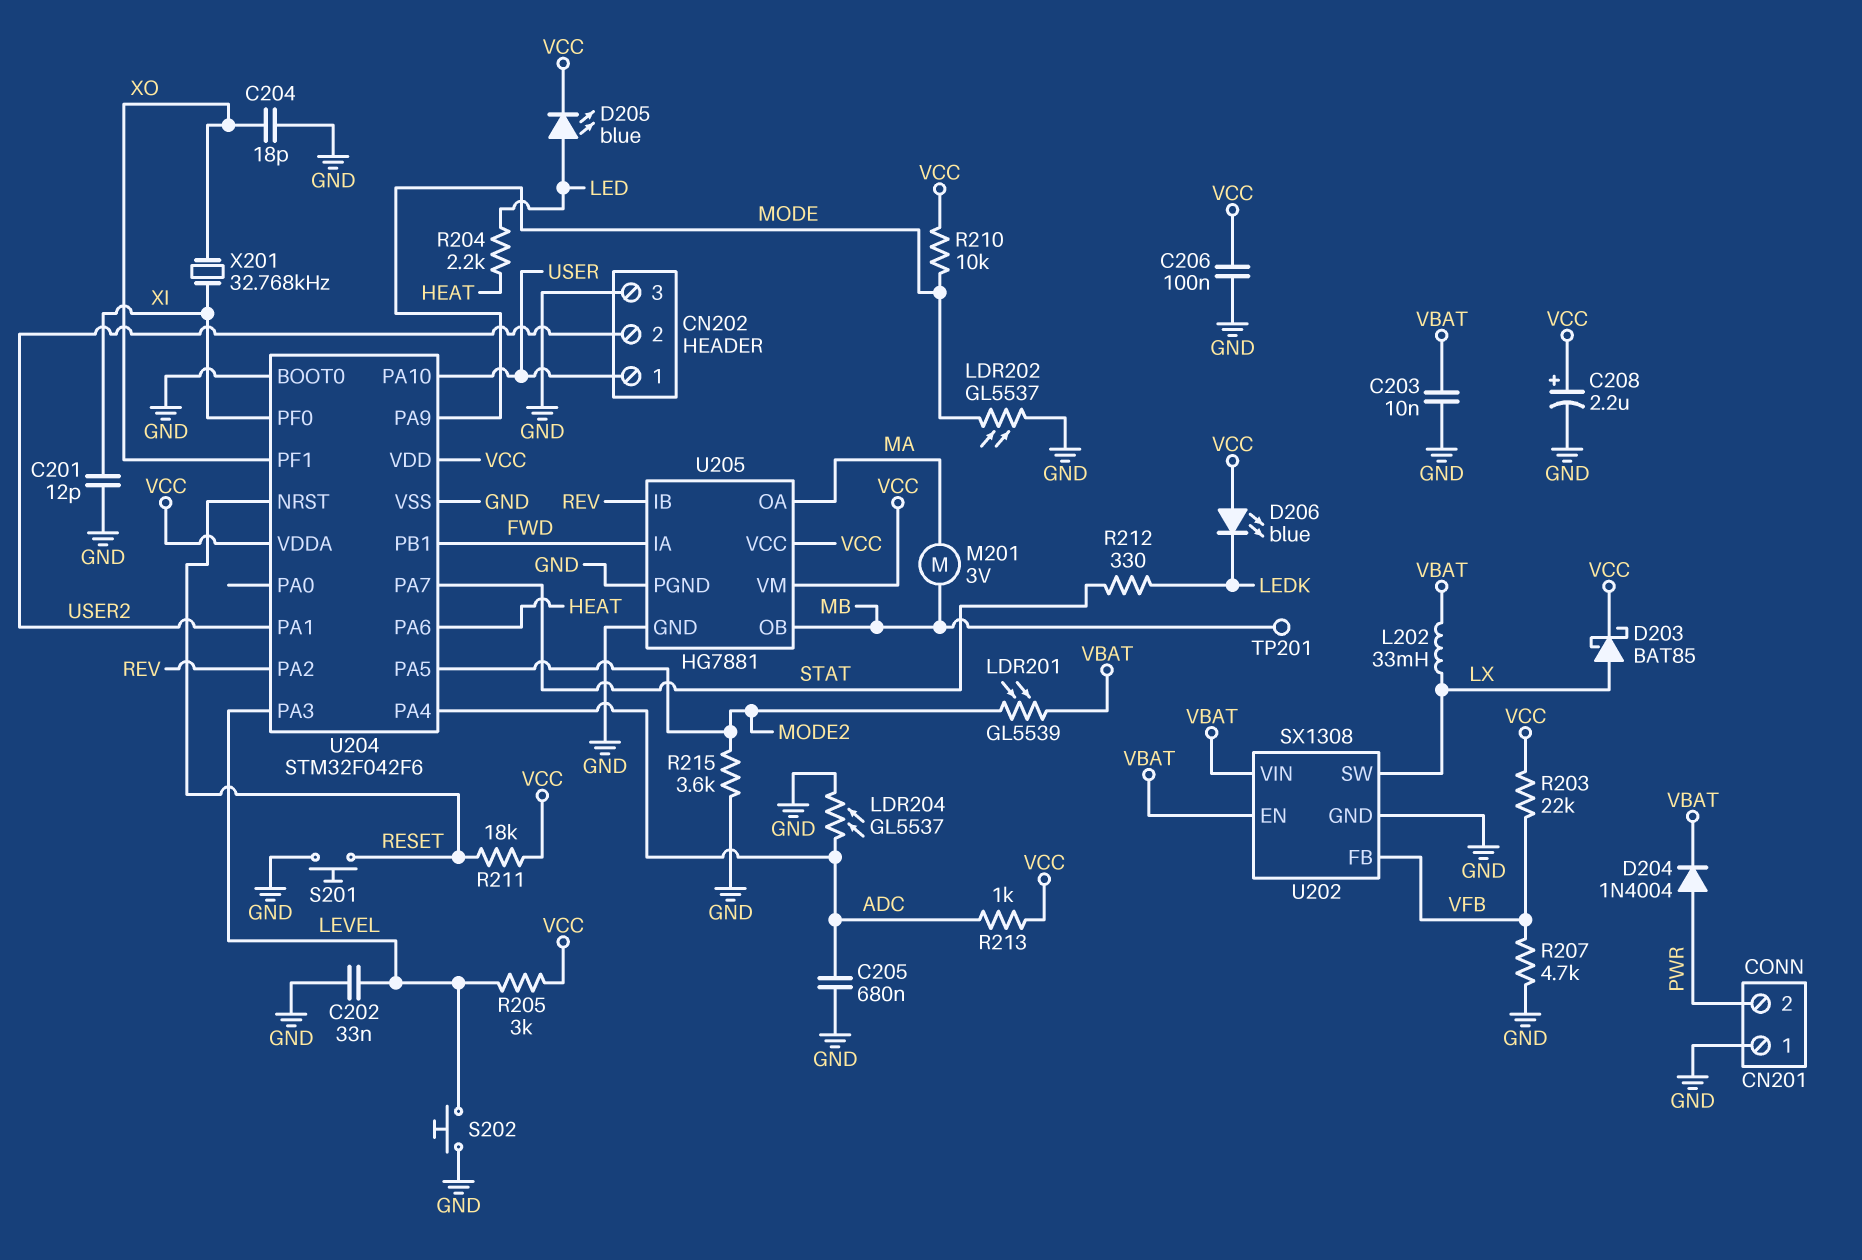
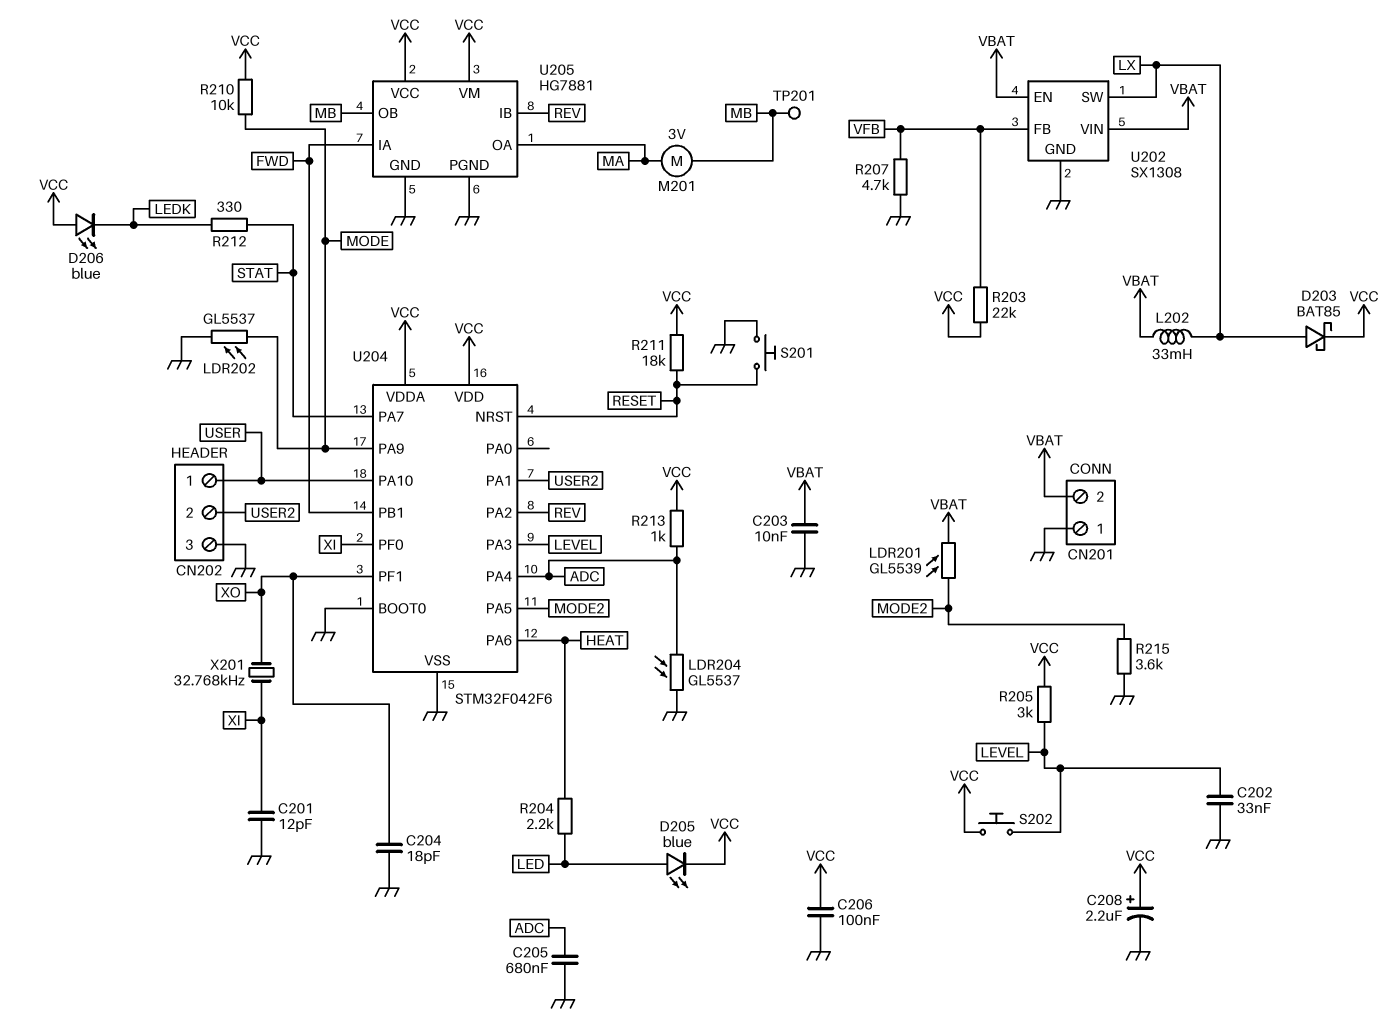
CN201 pin 2: PWR -> VBAT
D204: diode 1N4004 (A PWR, K VBAT) -> none
S202: button (GND, LEVEL) -> button (LEVEL, VCC)

